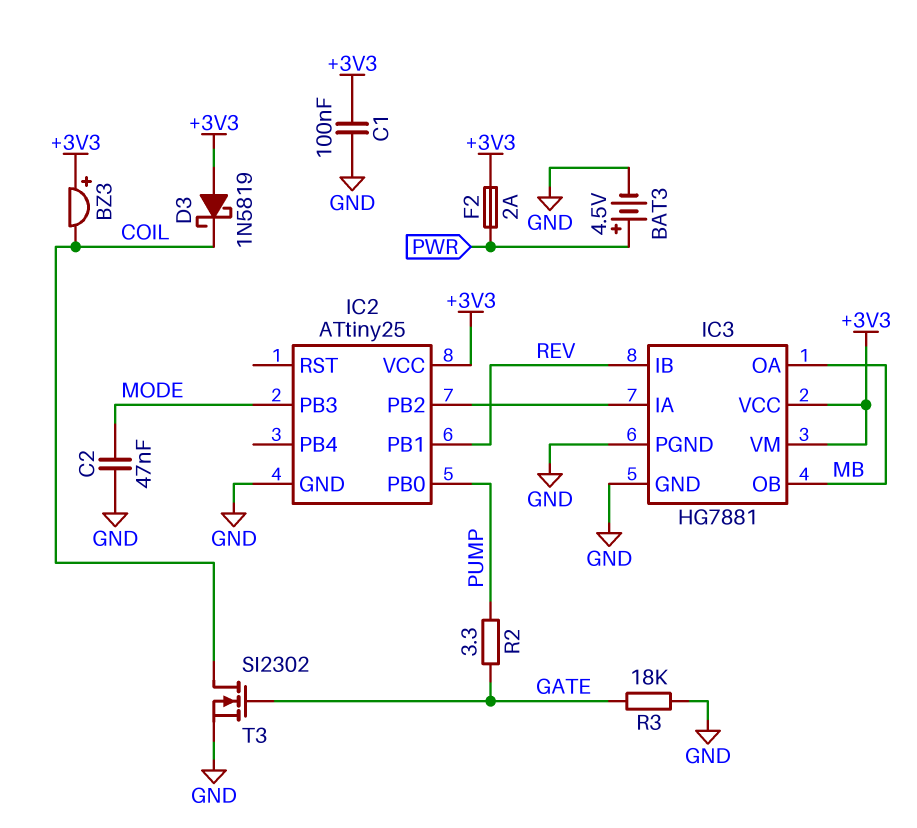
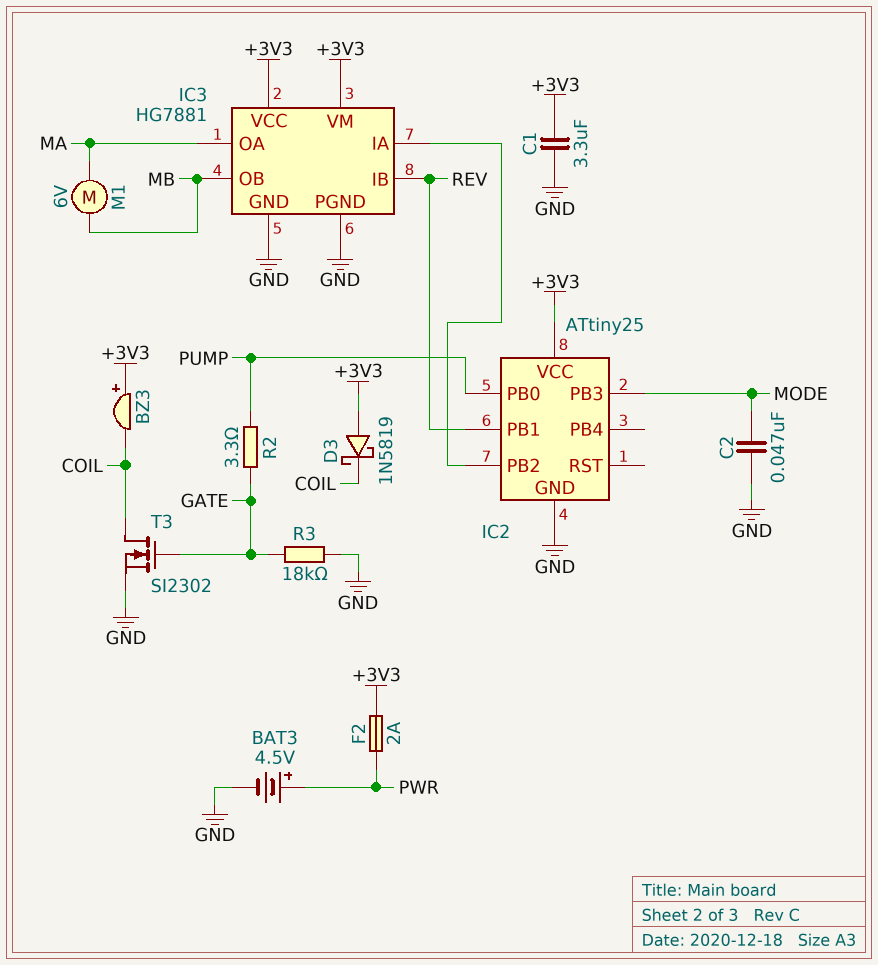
C1: 100nF (+3V3, GND) -> 3.3uF (+3V3, GND)
IC3 pin OA: MB -> MA
M1: none -> motor 6V (MA, MB)

